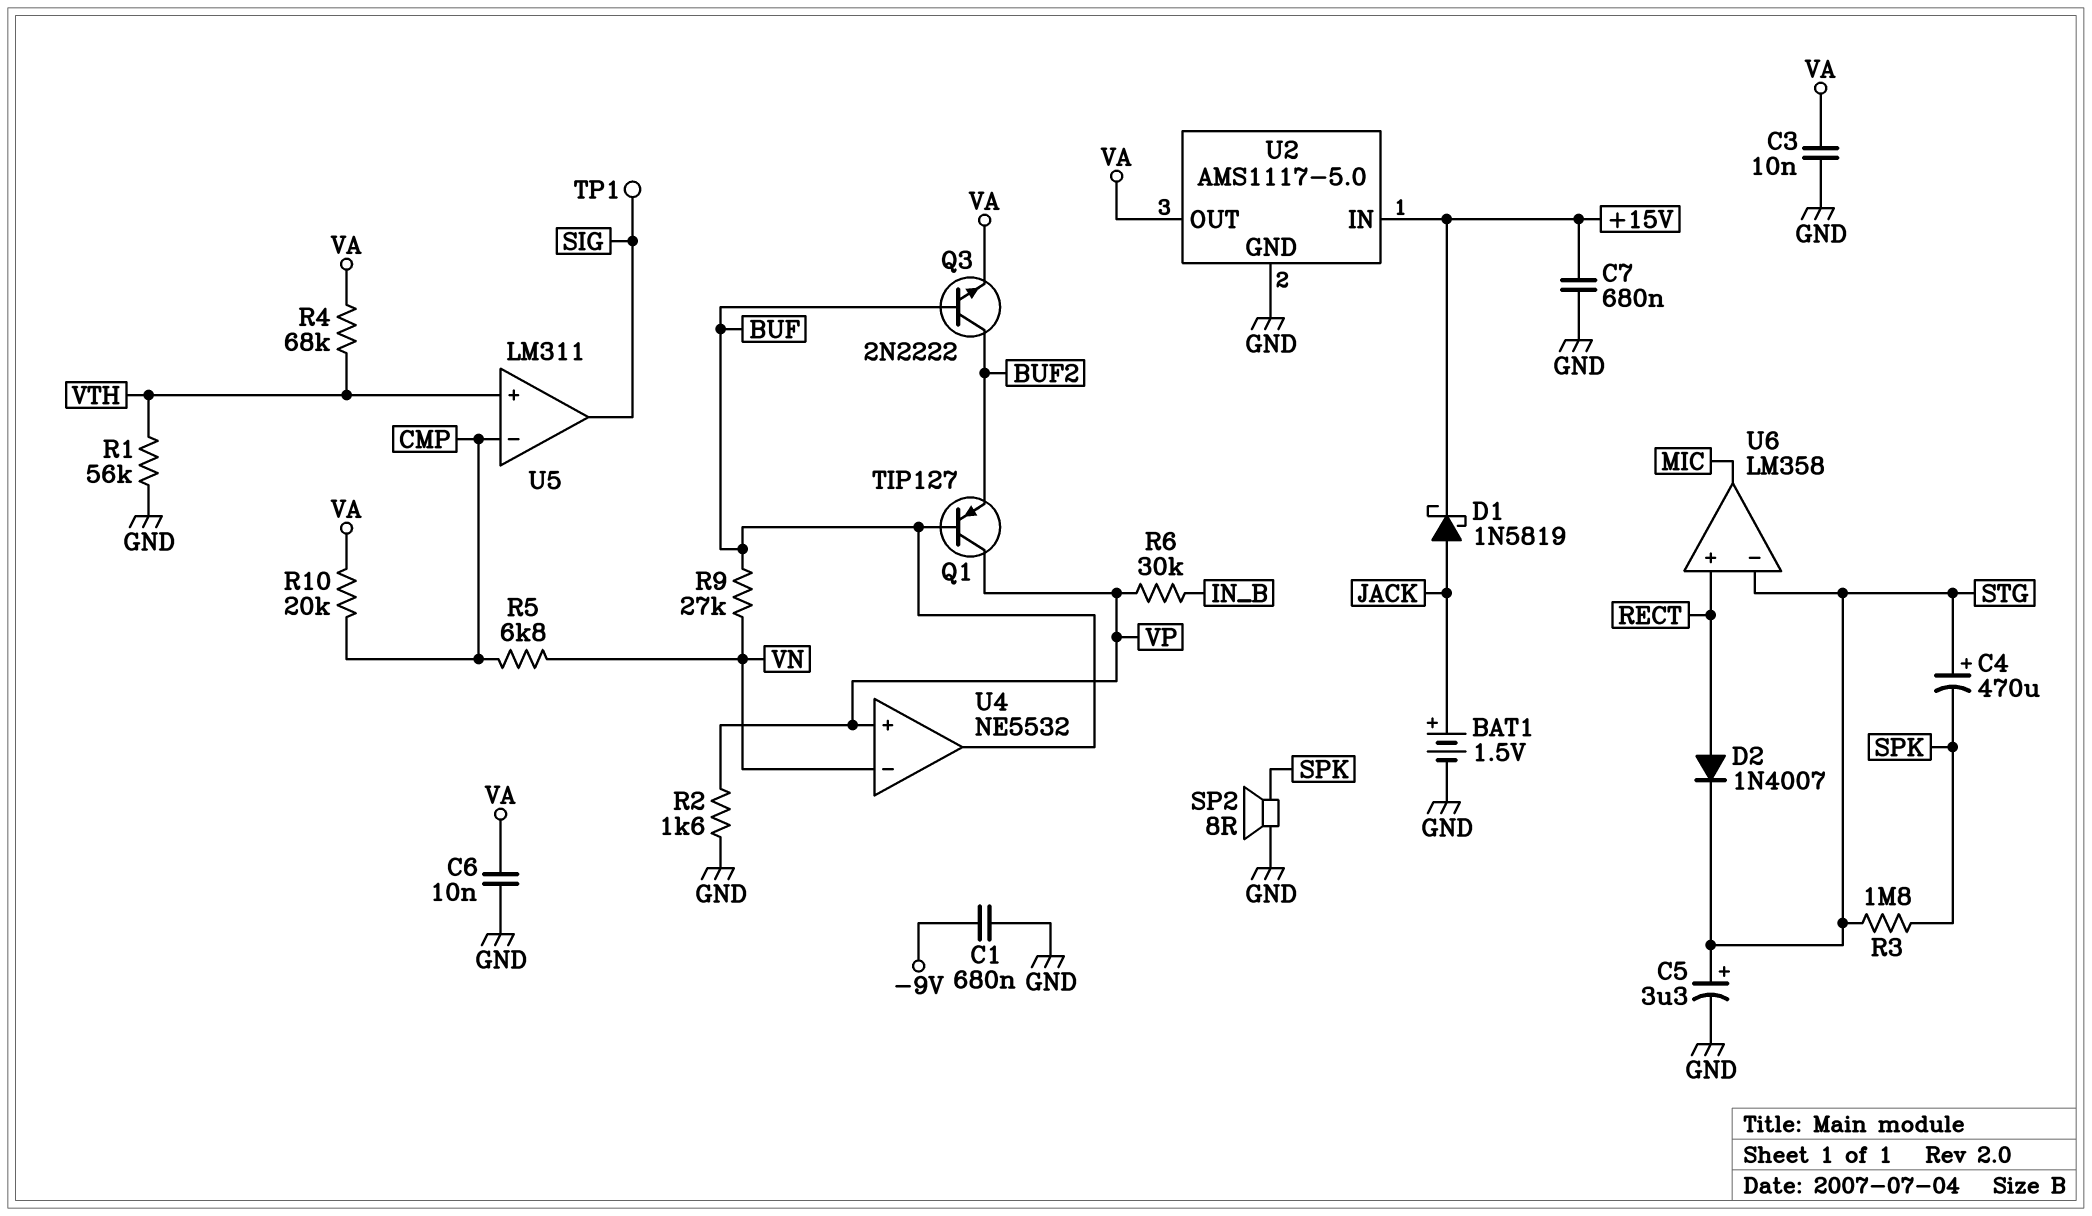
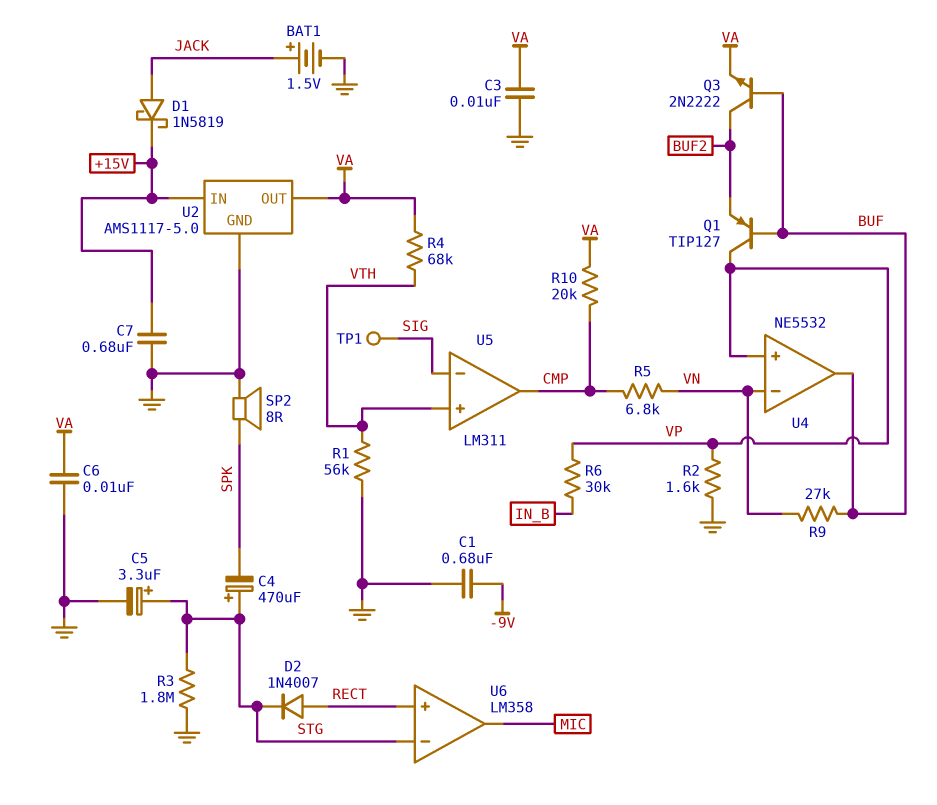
R3: 1.8M (SPK, STG) -> 1.8M (GND, STG)
U5 pin in-: CMP -> SIG
U5 pin out: SIG -> CMP

